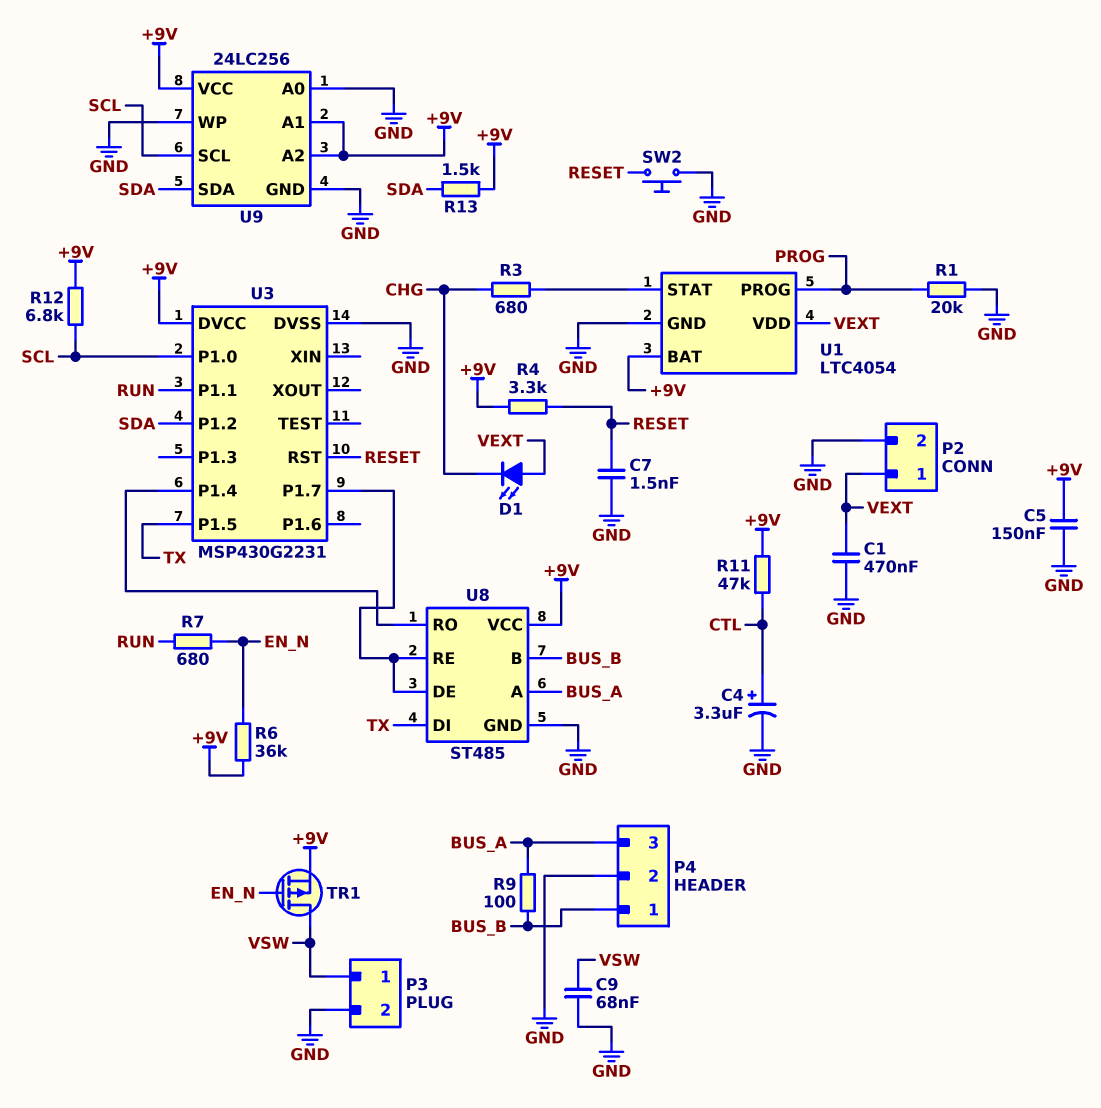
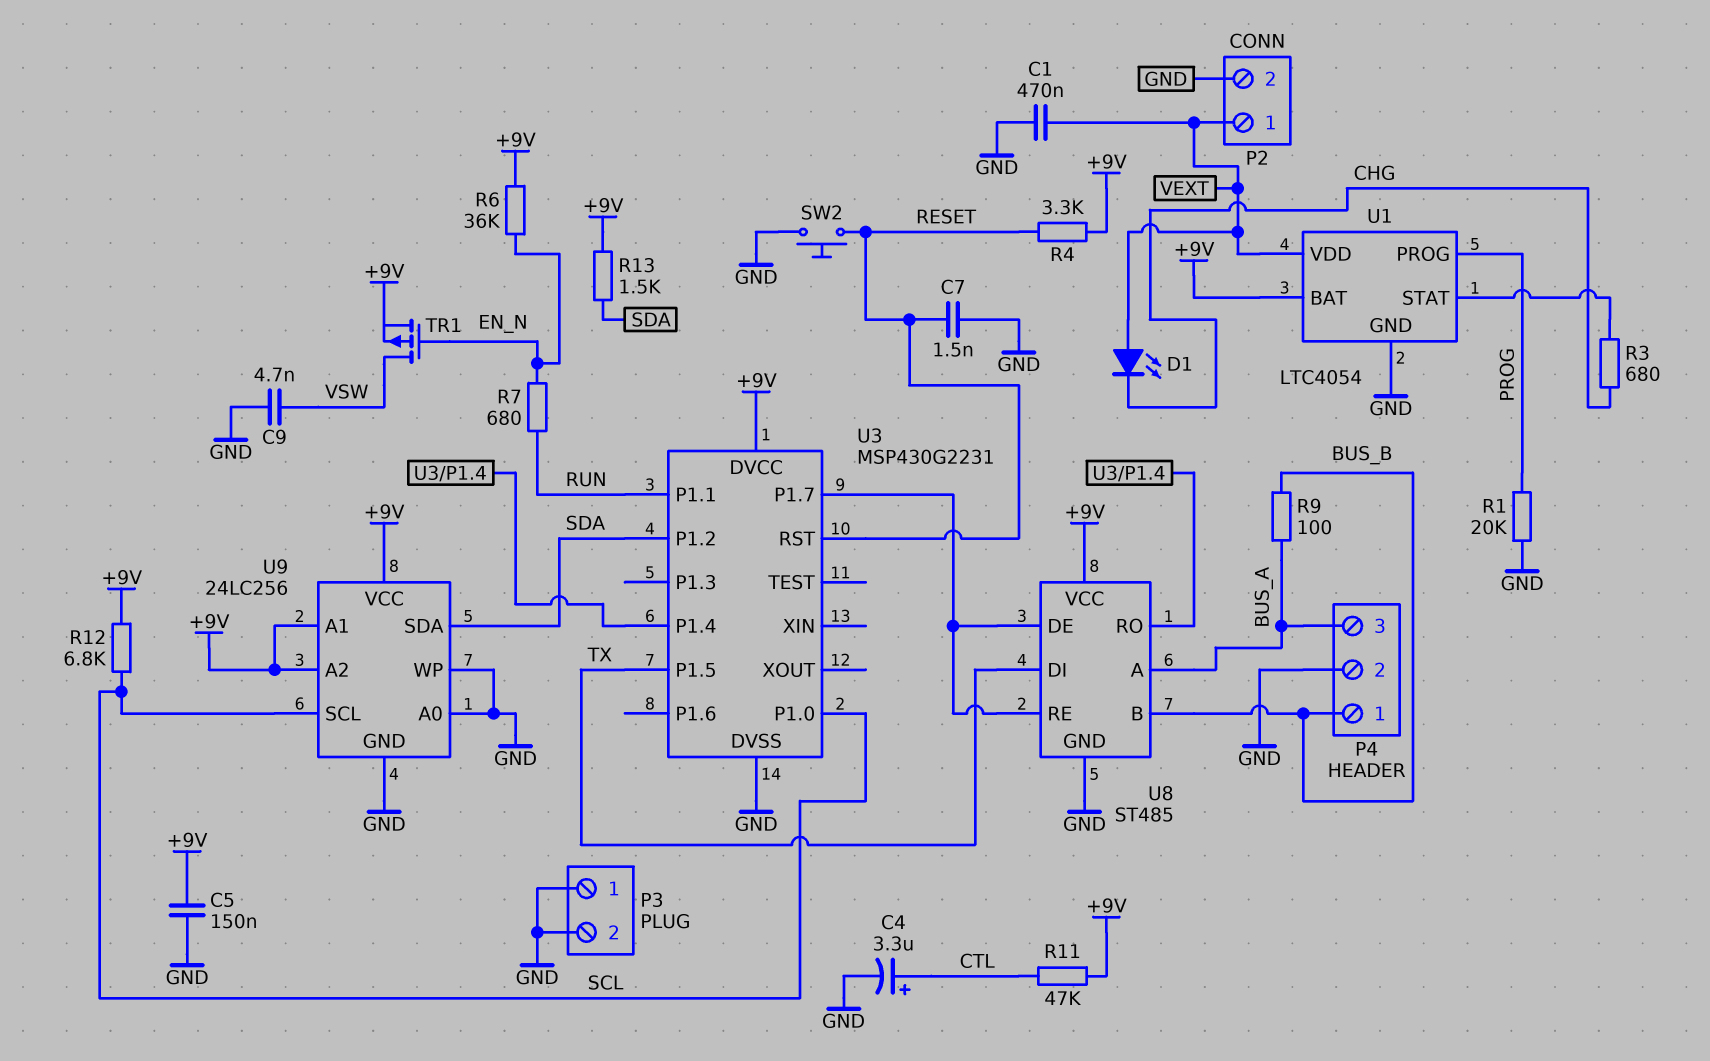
C9: 68nF (GND, VSW) -> 4.7nF (GND, VSW)
P3 pin 1: VSW -> GND

